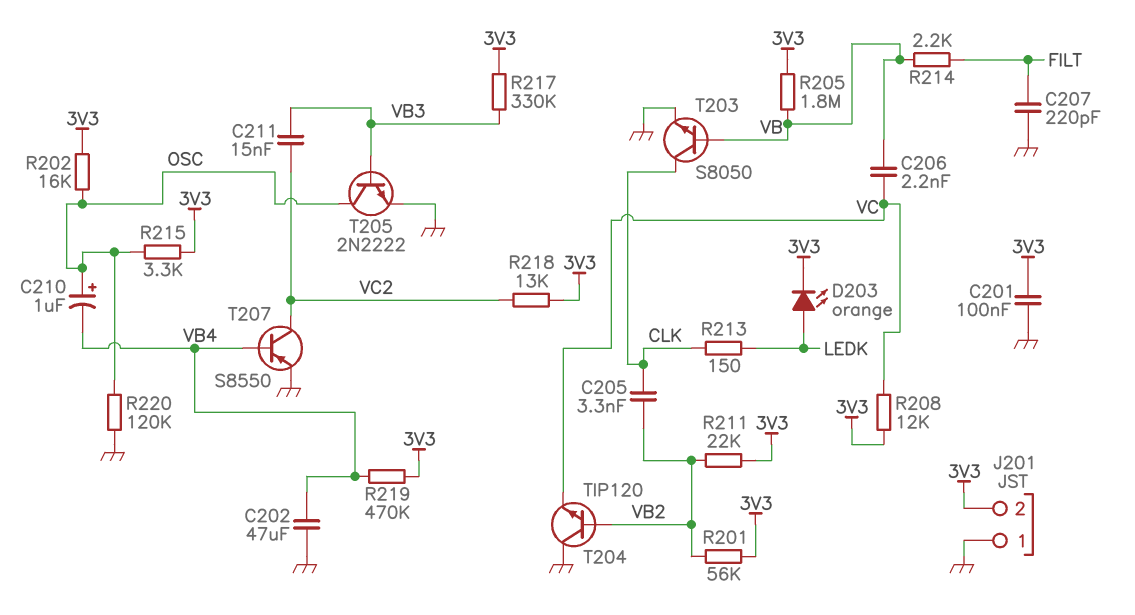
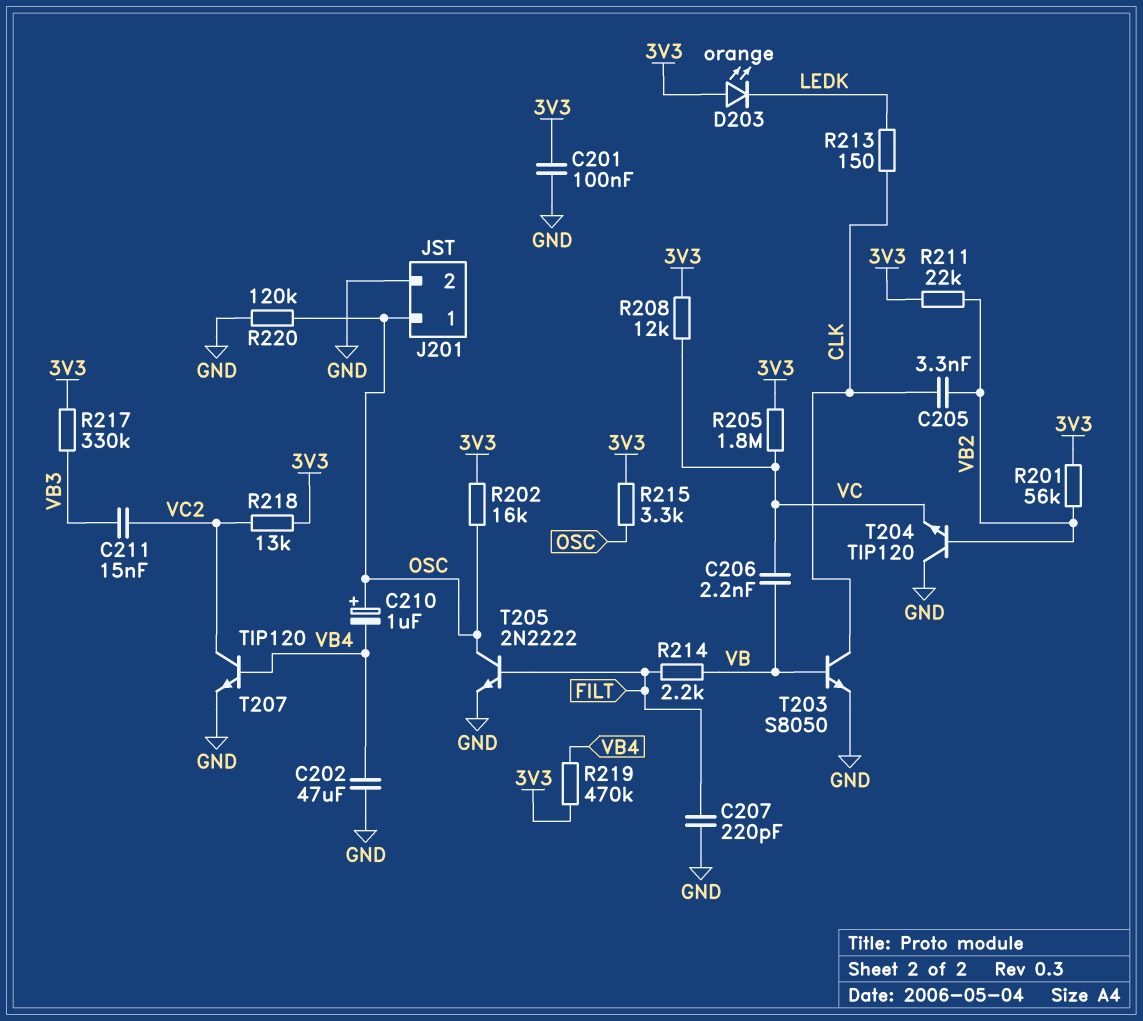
D203: LED orange (A LEDK, K 3V3) -> LED orange (A 3V3, K LEDK)
J201 pin 1: GND -> OSC
J201 pin 2: 3V3 -> GND
R205: 1.8M (3V3, VB) -> 1.8M (3V3, VC)
T205: NPN 2N2222 (B VB3, C OSC, E GND) -> NPN 2N2222 (B FILT, C OSC, E GND)
T207: PNP S8550 (B VB4, C VC2, E GND) -> NPN TIP120 (B VB4, C VC2, E GND)

